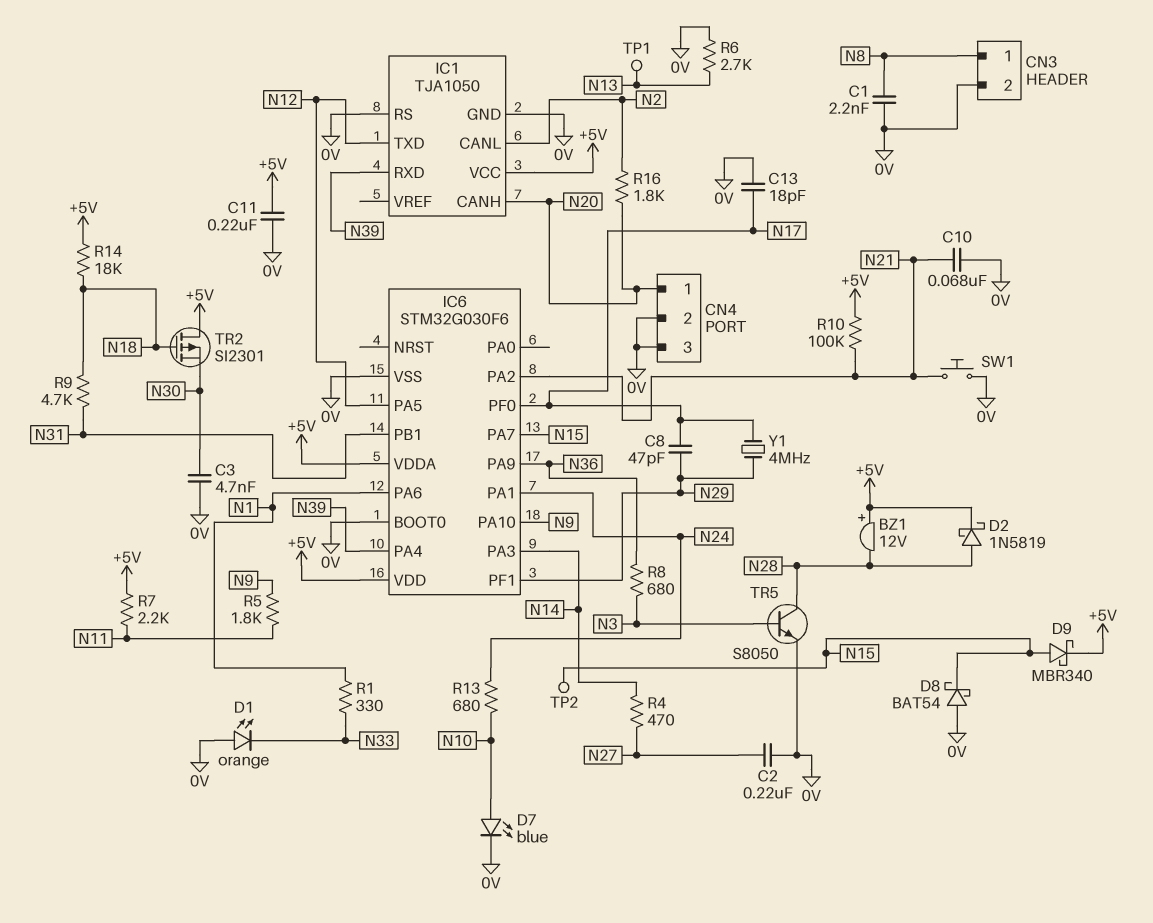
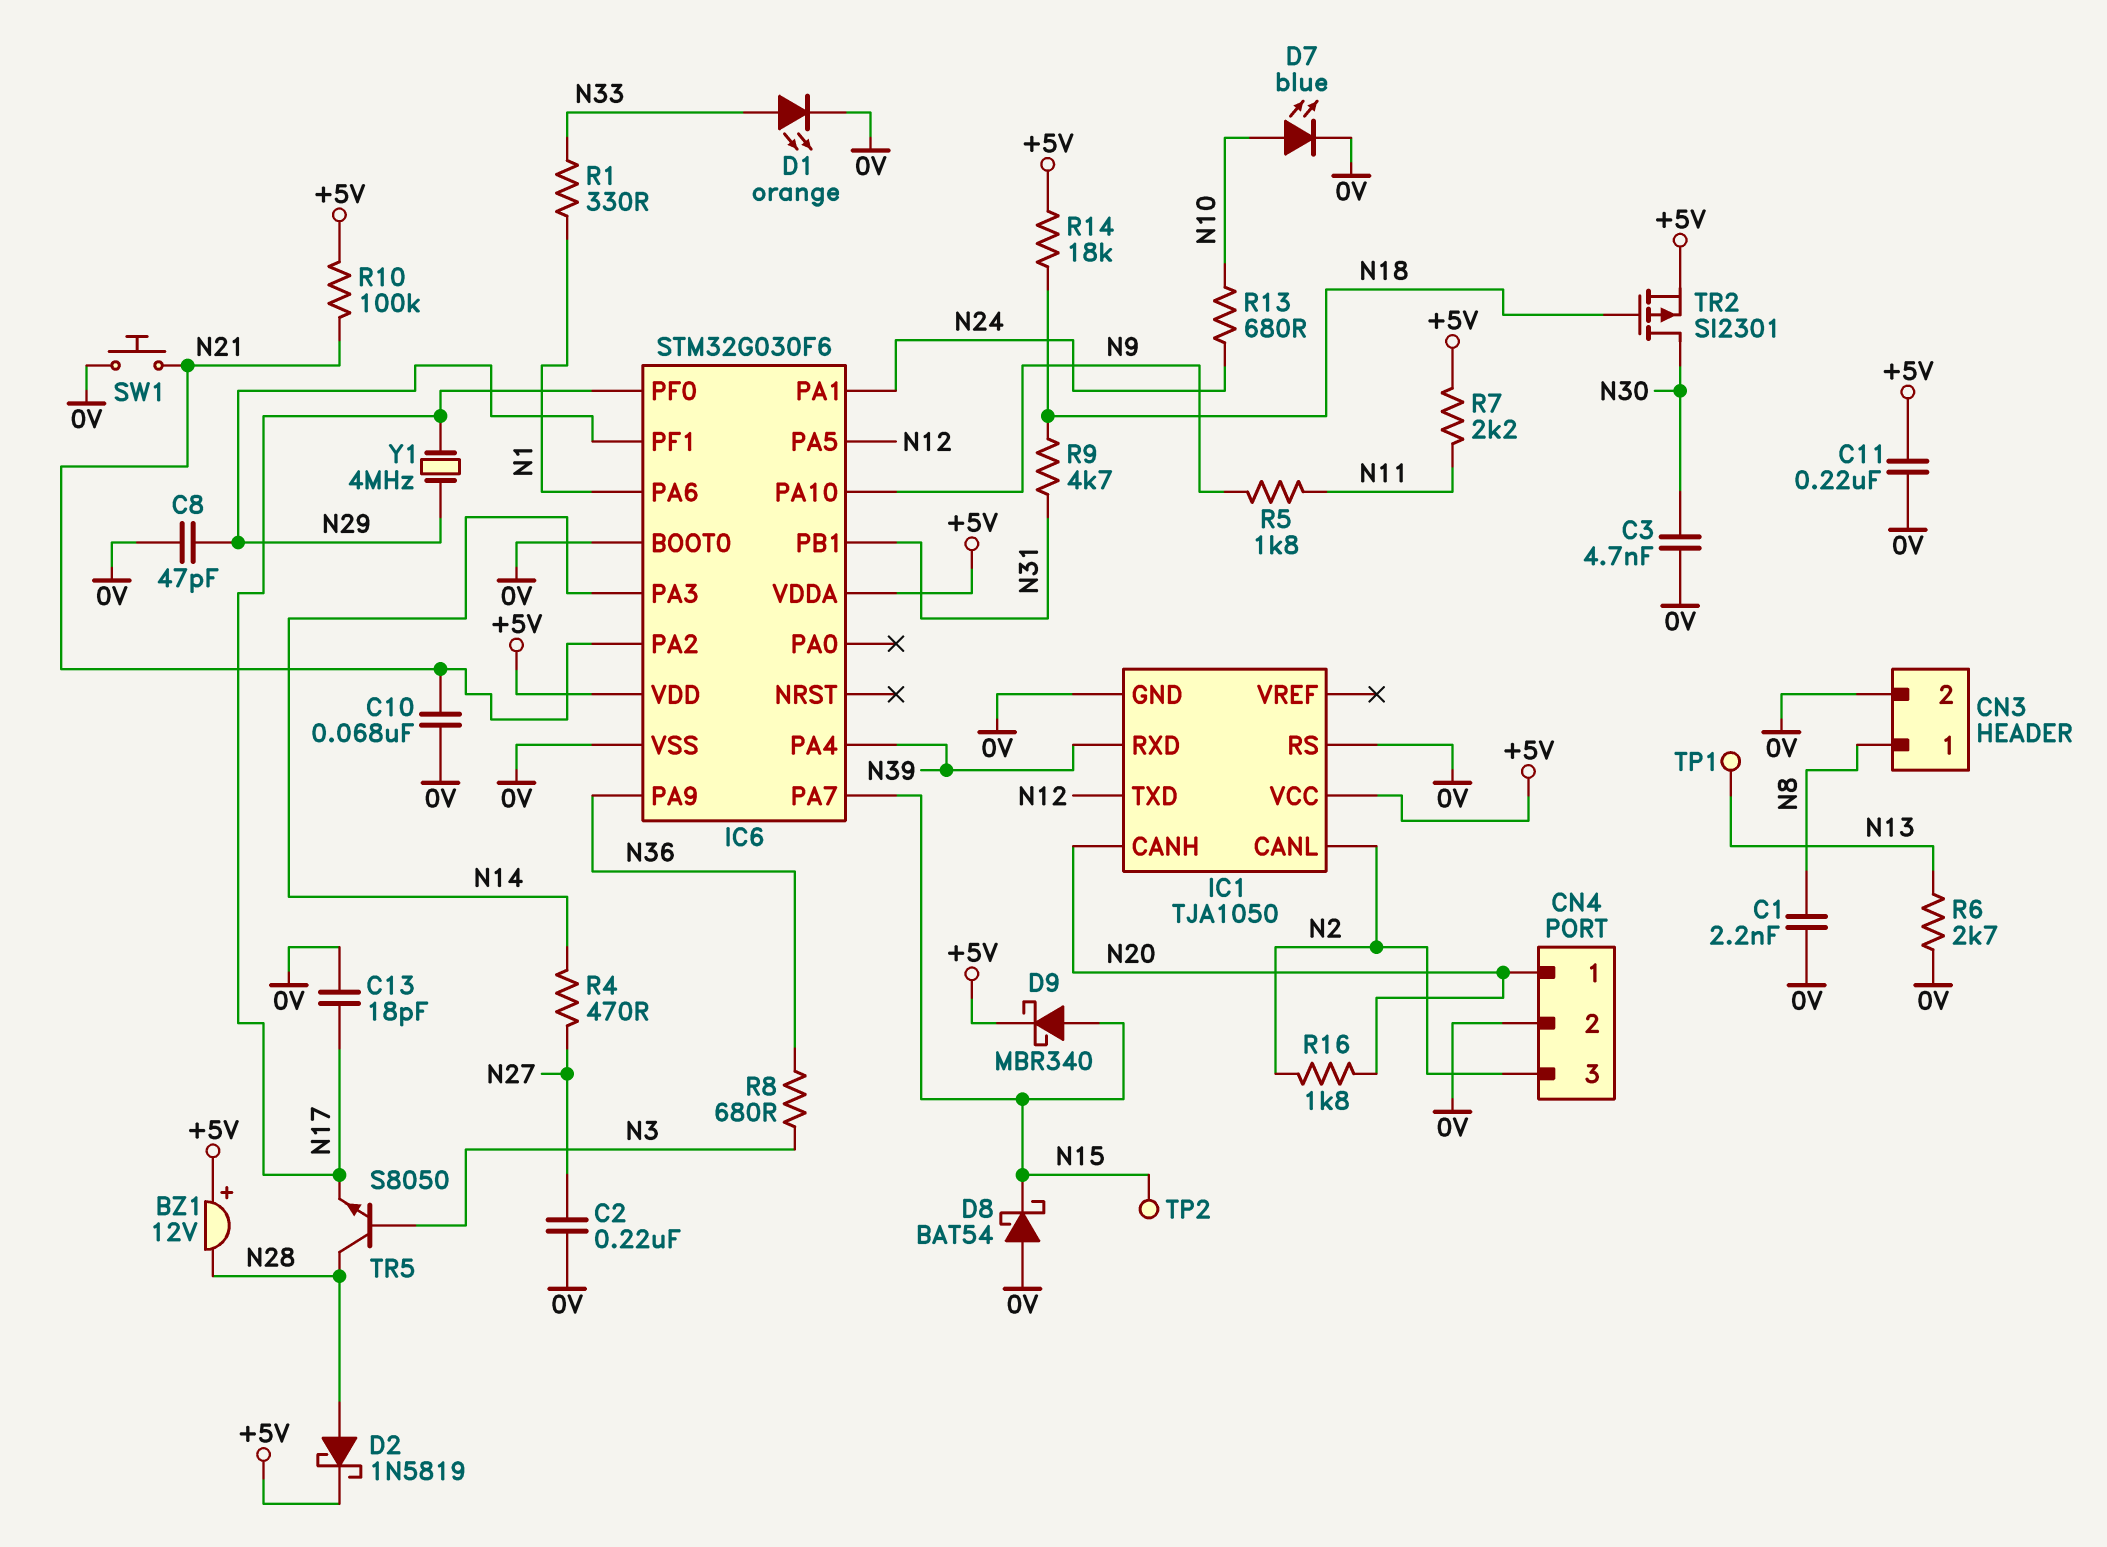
C8: 47pF (N17, N29) -> 47pF (0V, N29)
CN4 pin 3: 0V -> N2
D1: LED orange (A 0V, K N33) -> LED orange (A N33, K 0V)
TR2: PMOS SI2301 (G N18, D +5V, S N30) -> PMOS SI2301 (G N18, D N30, S +5V)
TR5: NPN S8050 (B N3, C N28, E 0V) -> NPN S8050 (B N3, C N28, E N17)

